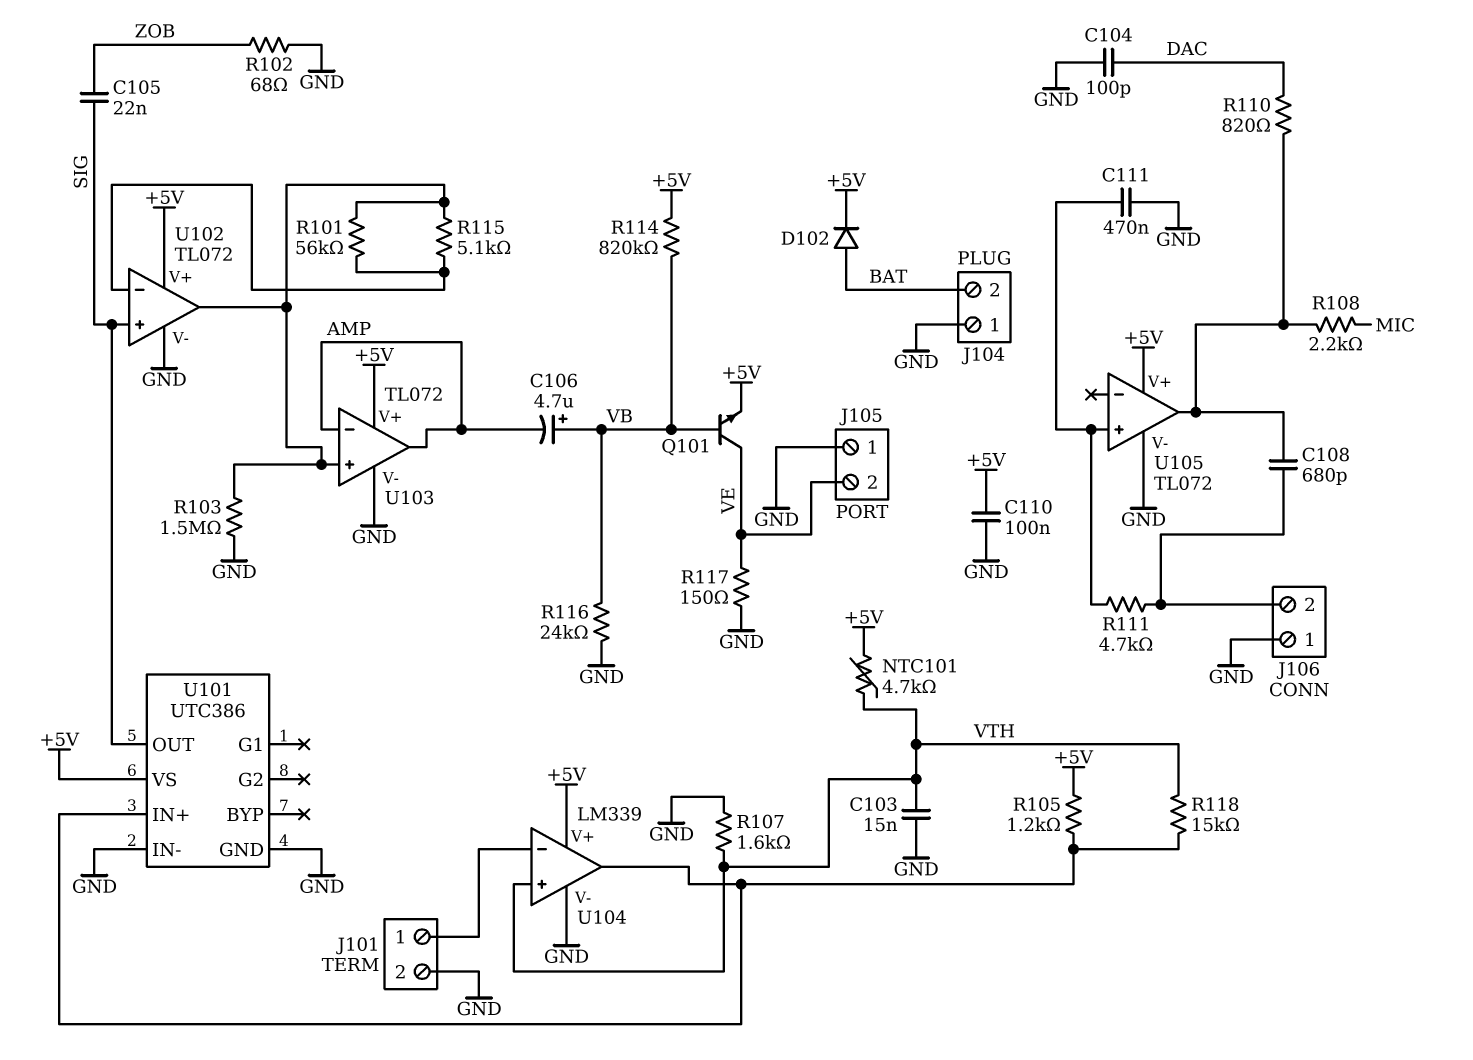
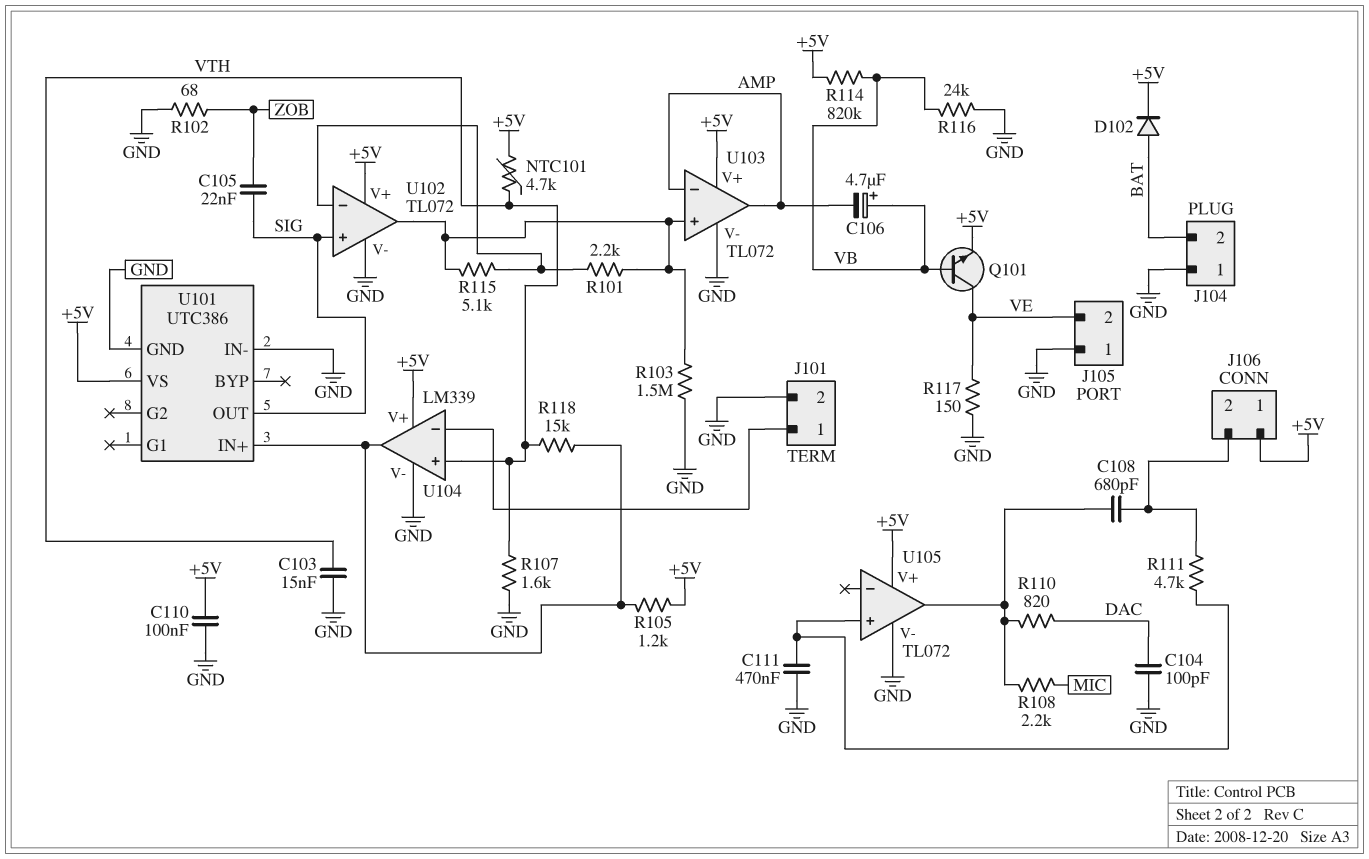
J106 pin 1: GND -> +5V
R101: 56k (U102/in-, U102/out) -> 2.2k (U102/in-, U102/out)

